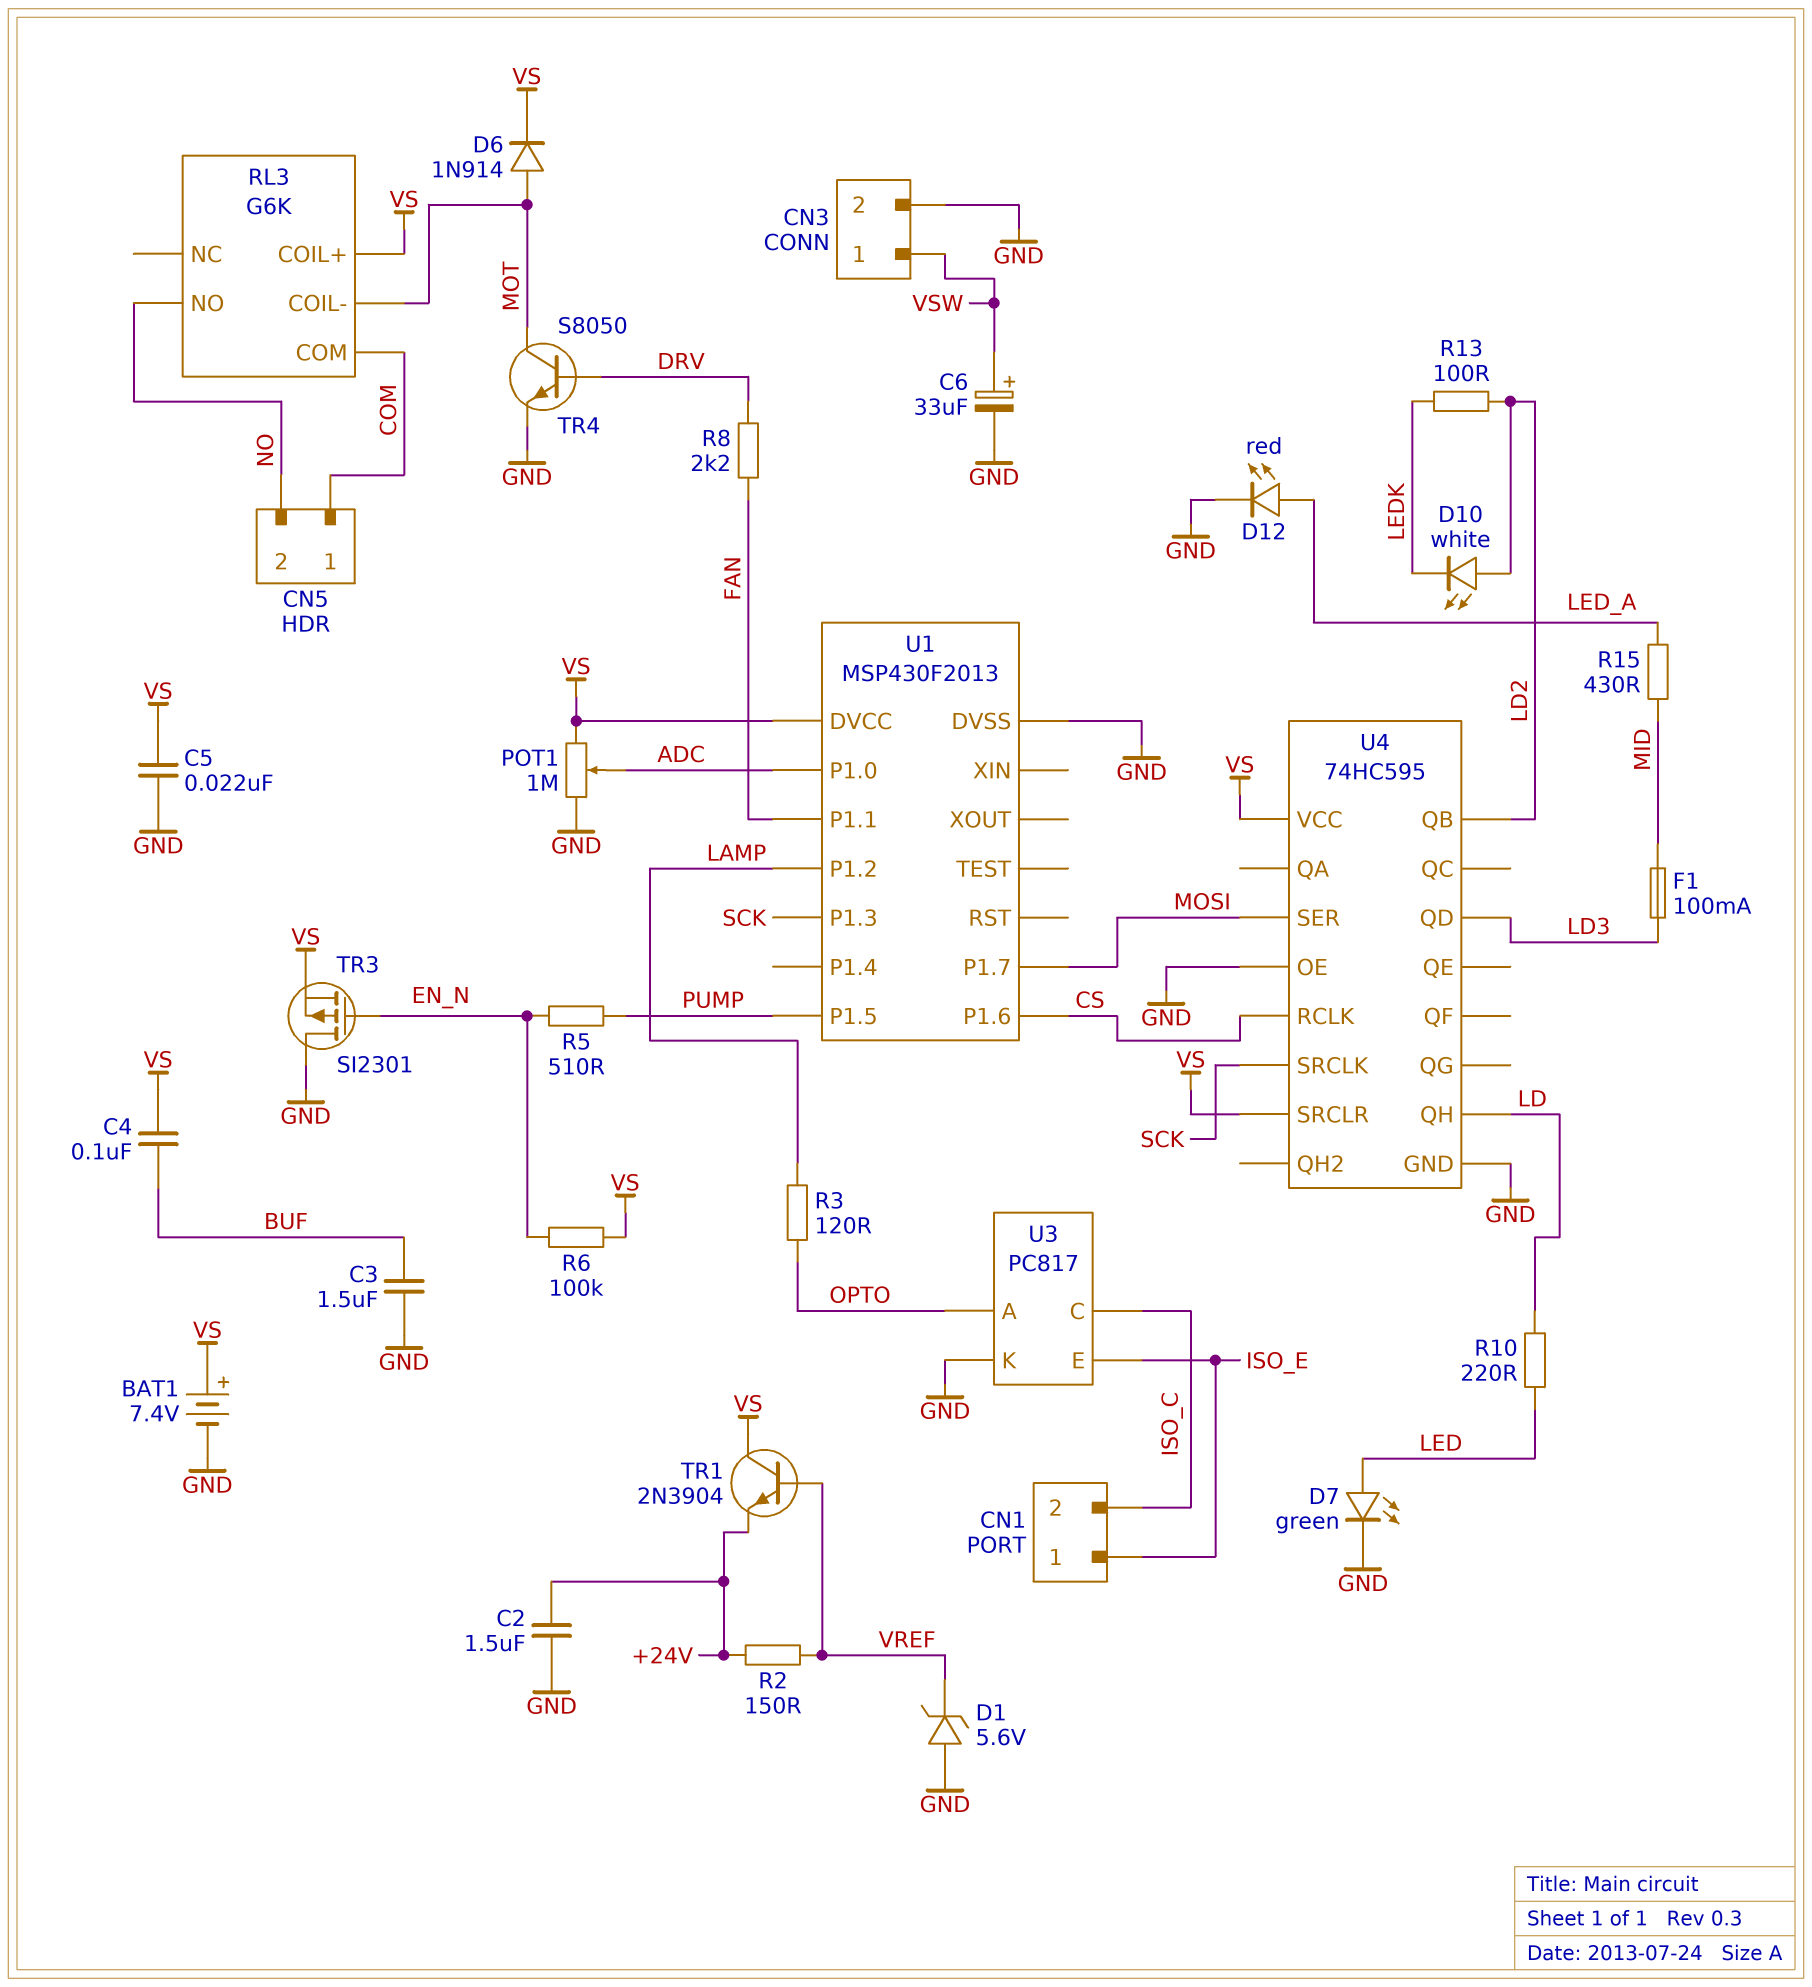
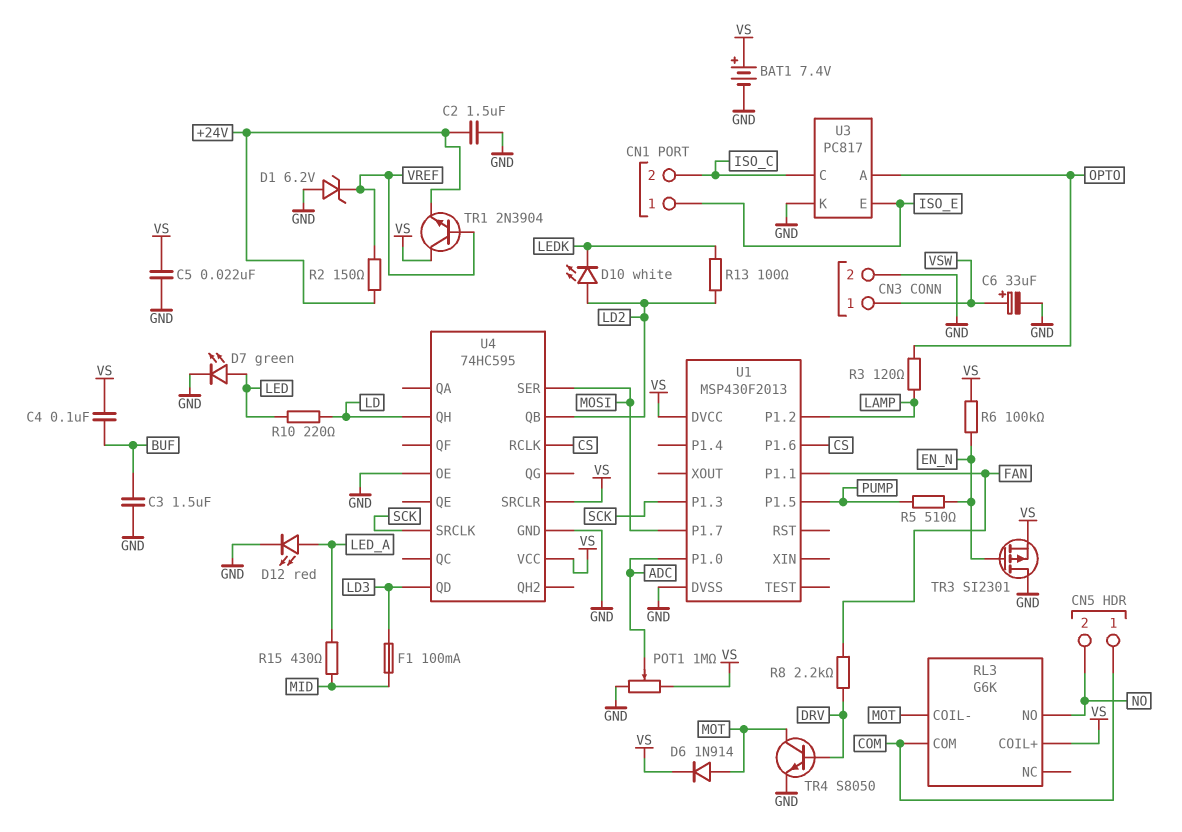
D1: zener 5.6V (A GND, K VREF) -> zener 6.2V (A GND, K VREF)

